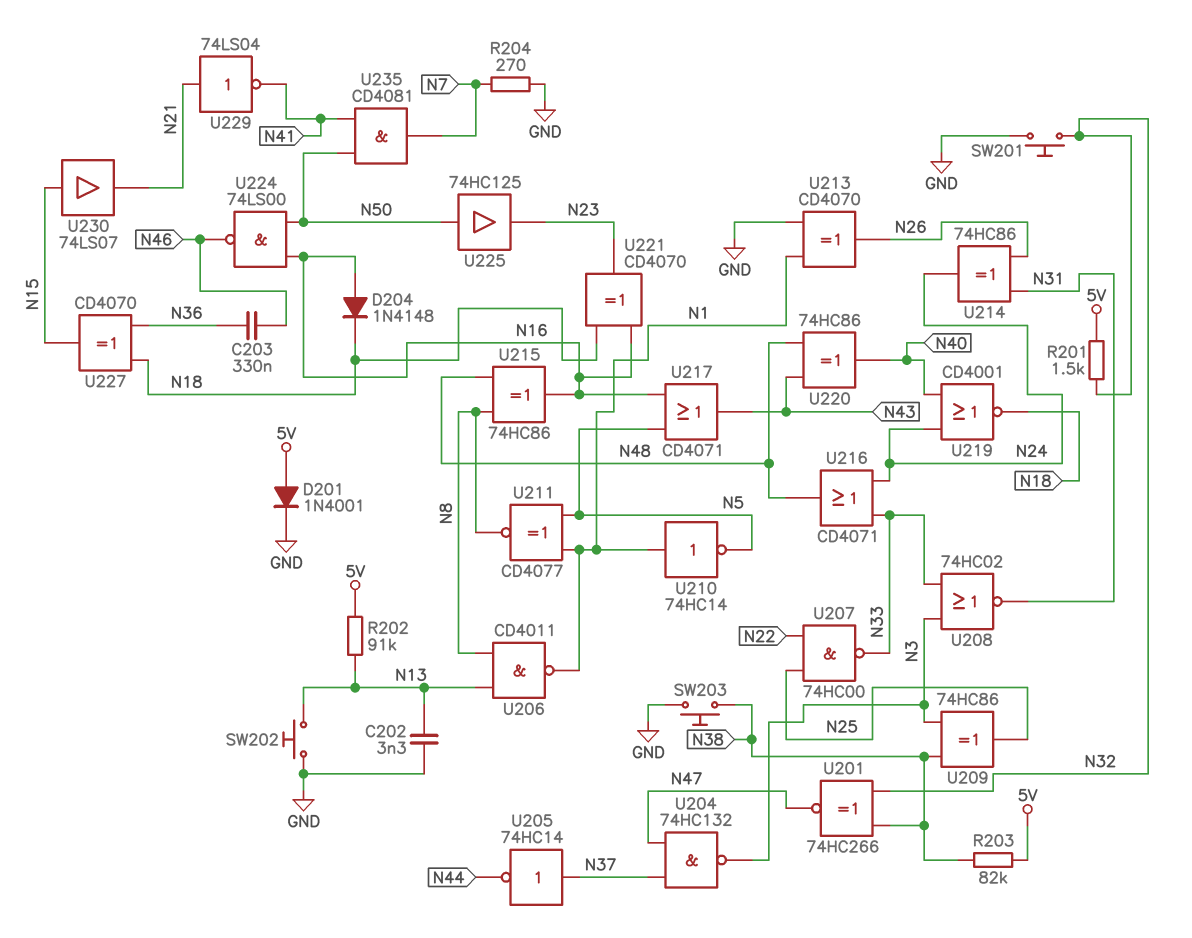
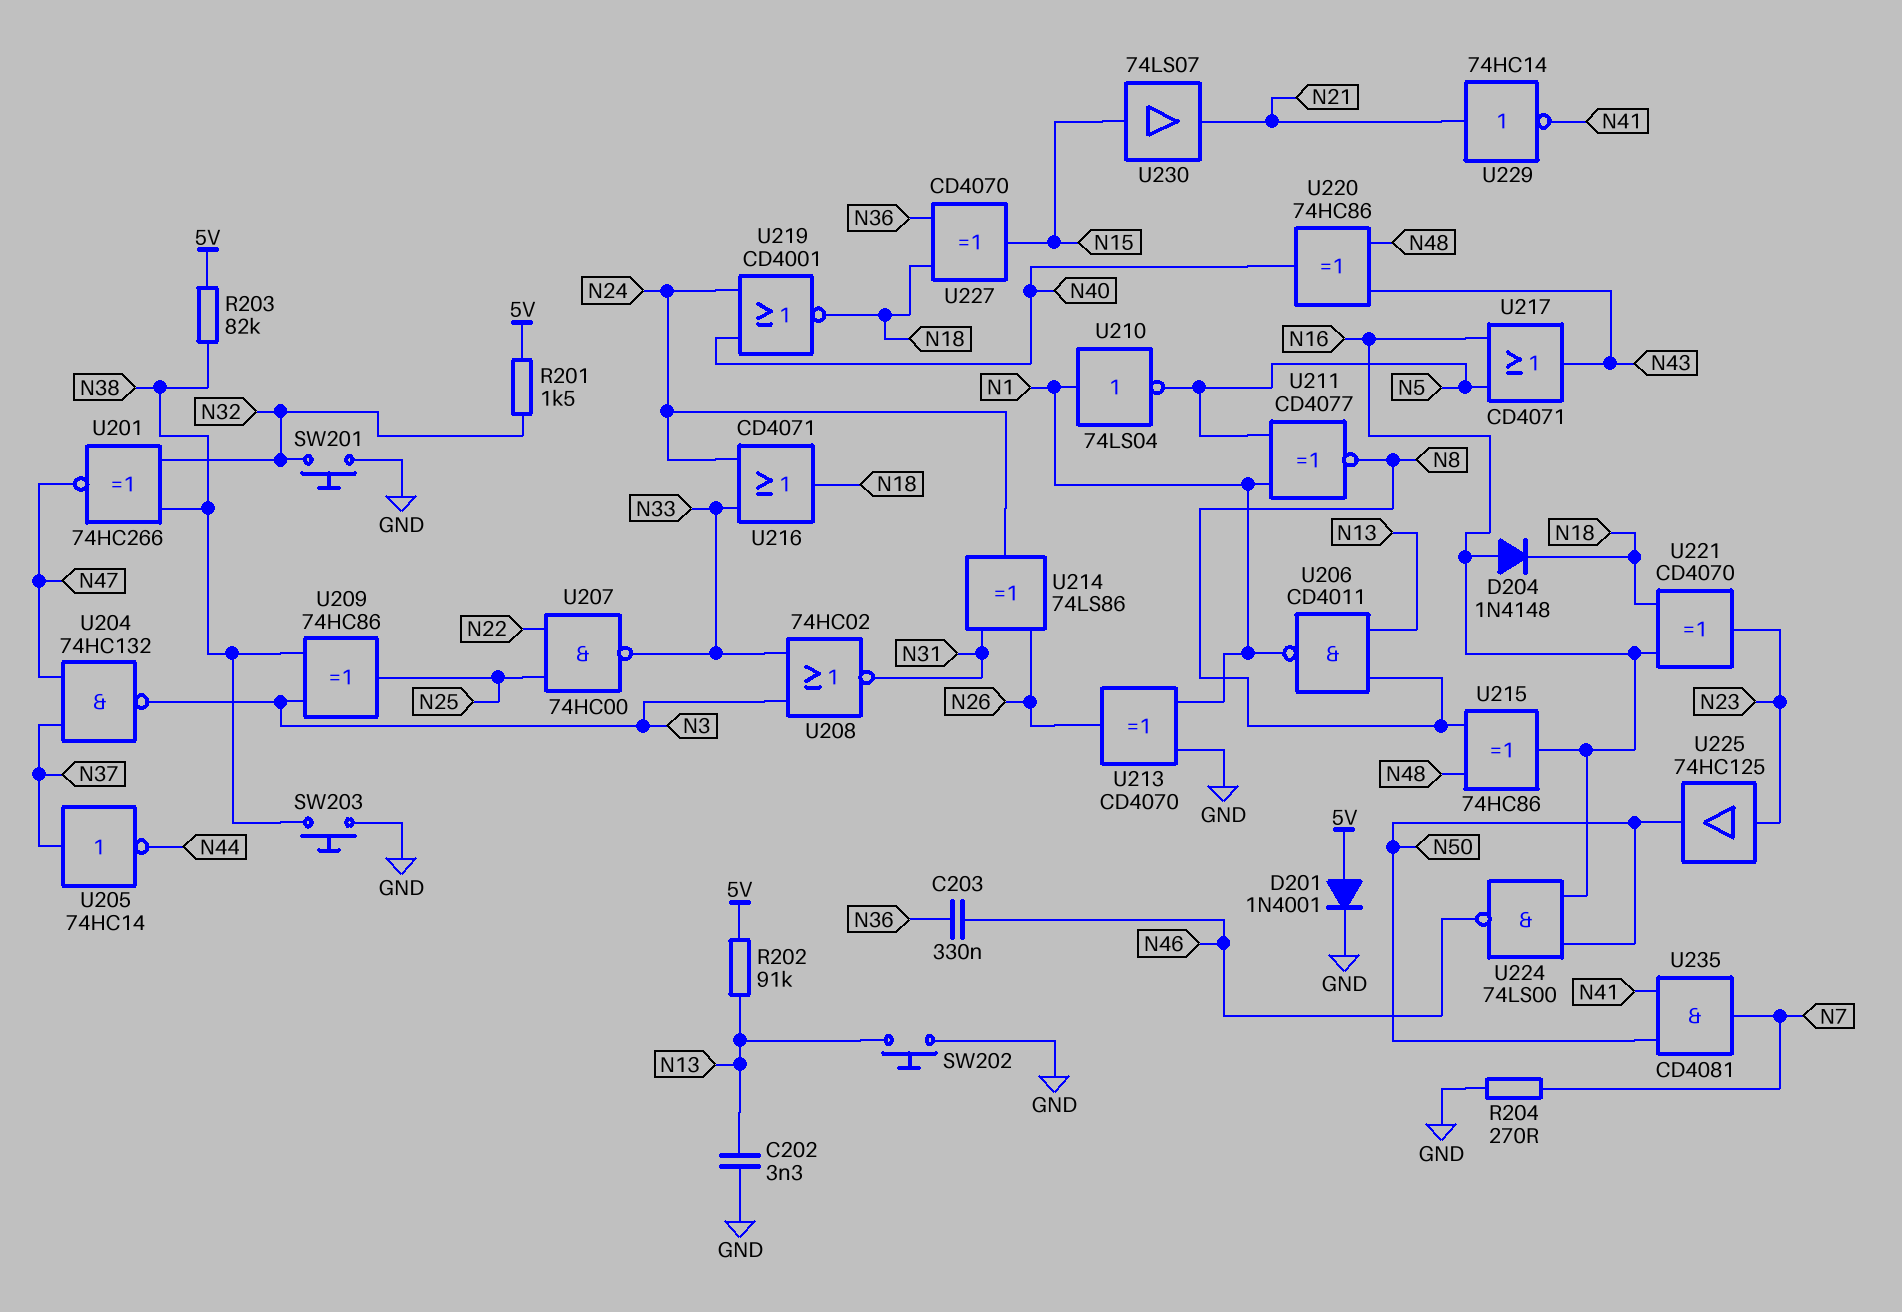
U210: NOT 74HC14 (in N1, out N5) -> NOT 74LS04 (in N1, out N5)
U214: XOR 74HC86 (in N26, in N31, out N24) -> XOR 74LS86 (in N26, in N31, out N24)
U216: OR CD4071 (in N24, in N33, out N48) -> OR CD4071 (in N24, in N33, out N18)
U225: buffer 74HC125 (in N50, out N23) -> buffer 74HC125 (in N23, out N50)
U229: NOT 74LS04 (in N21, out N41) -> NOT 74HC14 (in N21, out N41)

